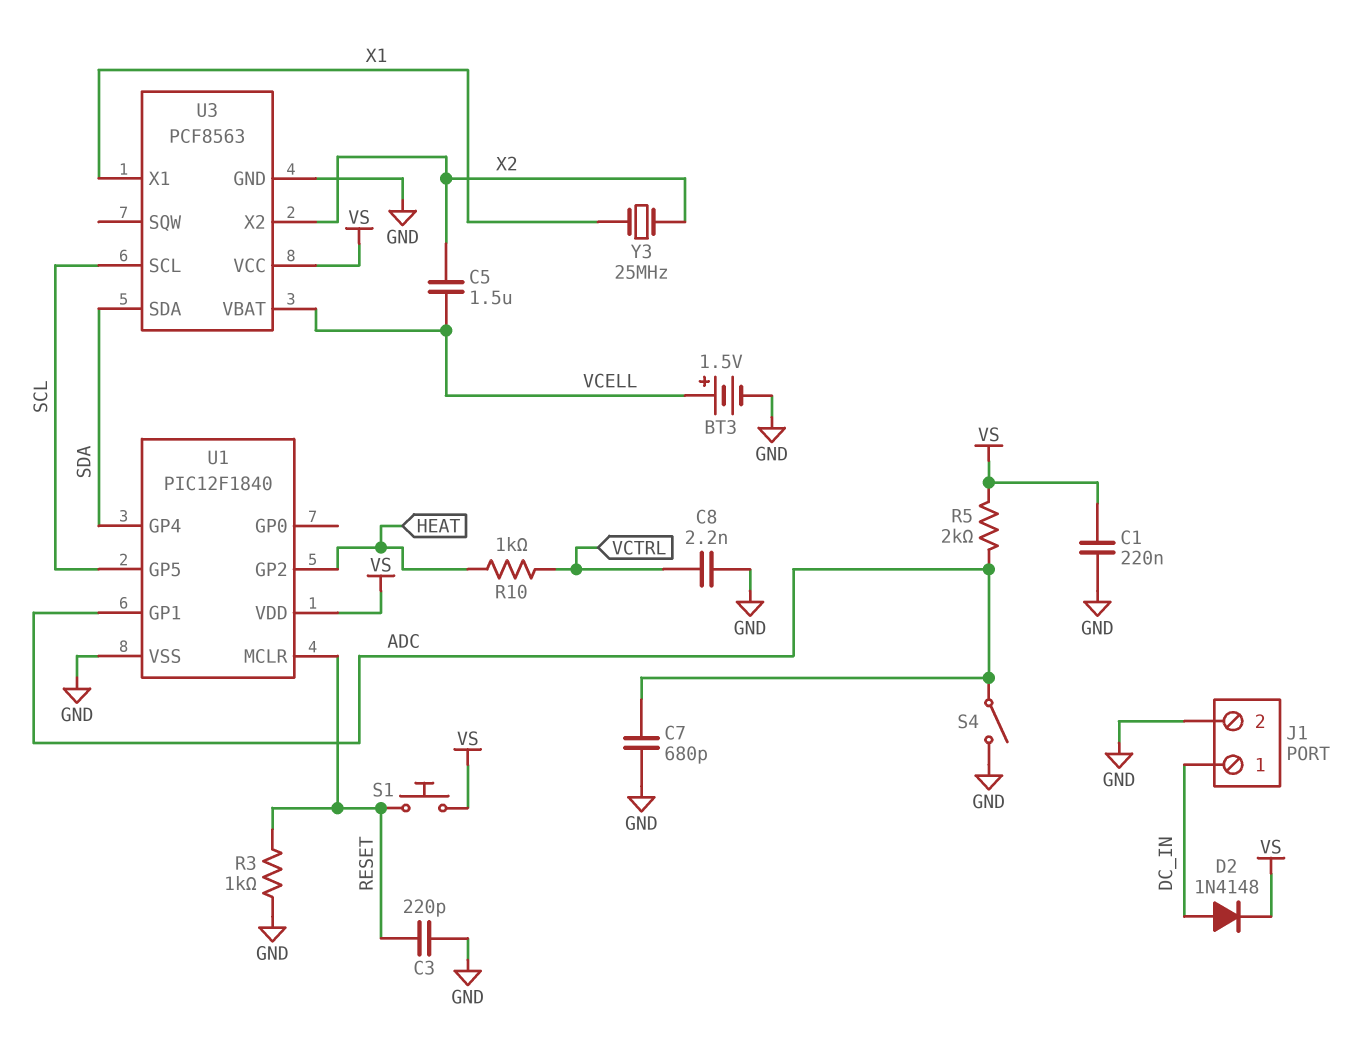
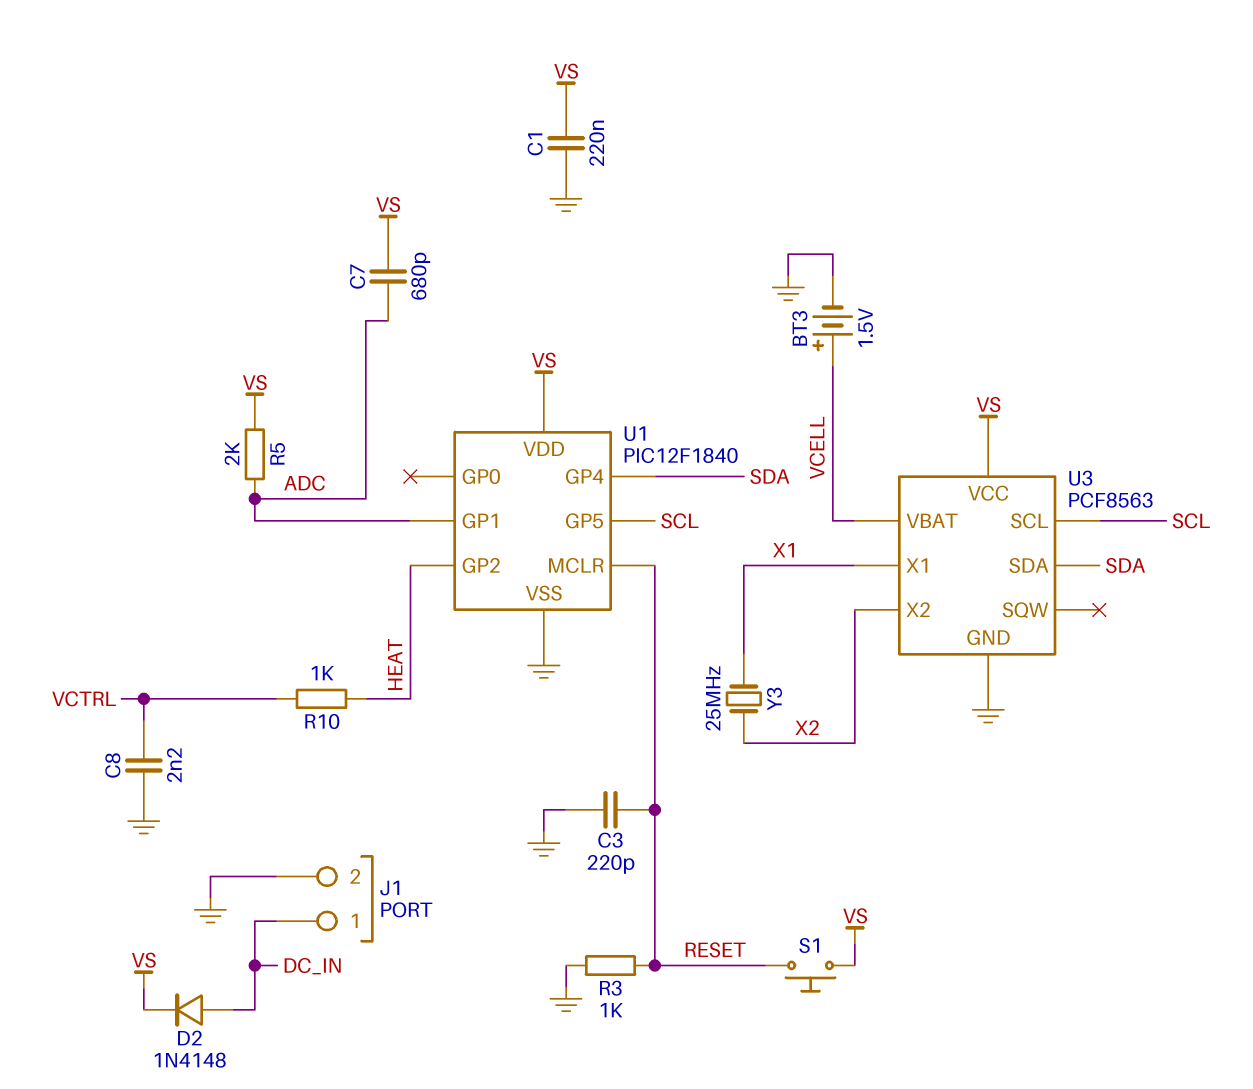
C5: 1.5uF (VCELL, X2) -> none
C7: 680pF (ADC, GND) -> 680pF (ADC, VS)
S4: switch (ADC, GND) -> none

